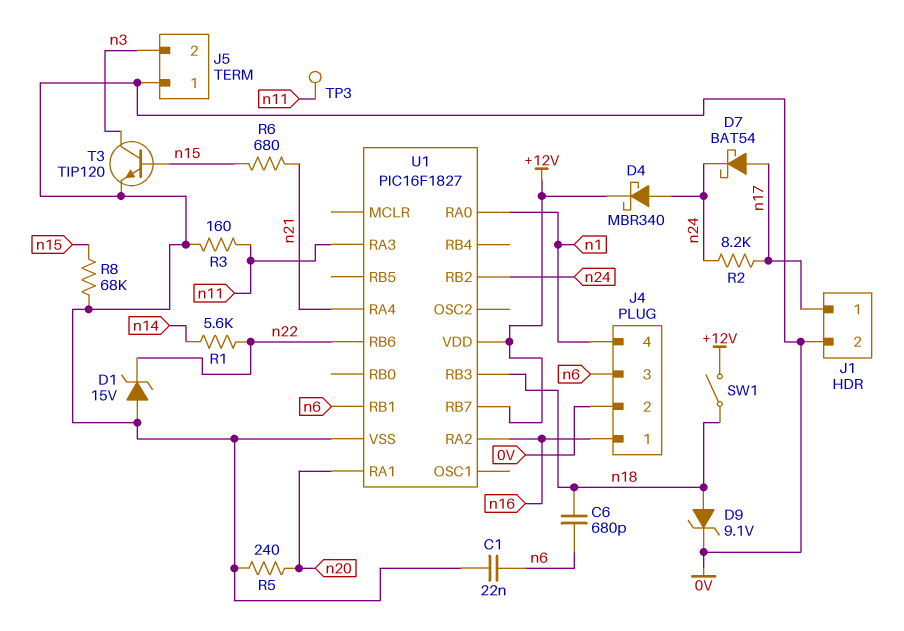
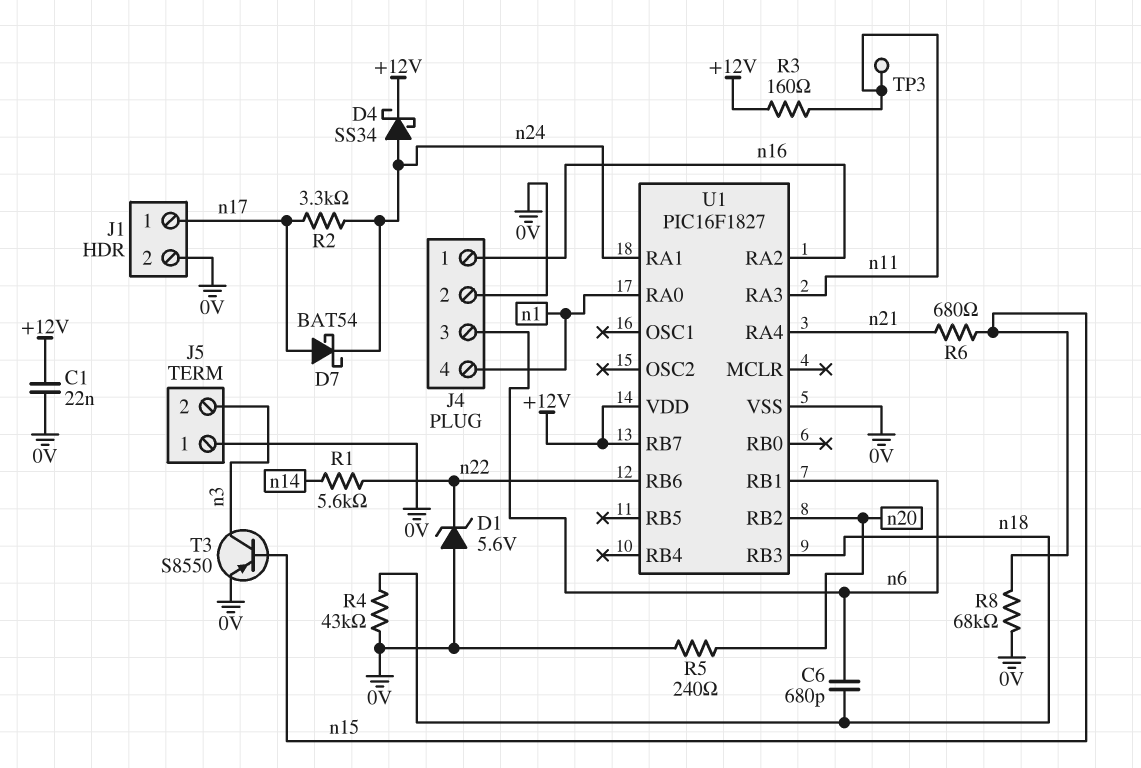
C1: 22nF (0V, n6) -> 22nF (+12V, 0V)
D1: zener 15V (A 0V, K n22) -> zener 5.6V (A 0V, K n22)
D4: schottky MBR340 (A n24, K +12V) -> schottky SS34 (A n24, K +12V)
D9: zener 9.1V (A n18, K 0V) -> none
R2: 8.2k (n17, n24) -> 3.3k (n17, n24)
R3: 160 (0V, n11) -> 160 (+12V, n11)
R4: none -> 43k (0V, n18)
SW1: switch (+12V, n18) -> none
T3: NPN TIP120 (B n15, C n3, E 0V) -> PNP S8550 (B n15, C n3, E 0V)
U1 pin RA1: n20 -> n24
U1 pin RB2: n24 -> n20

